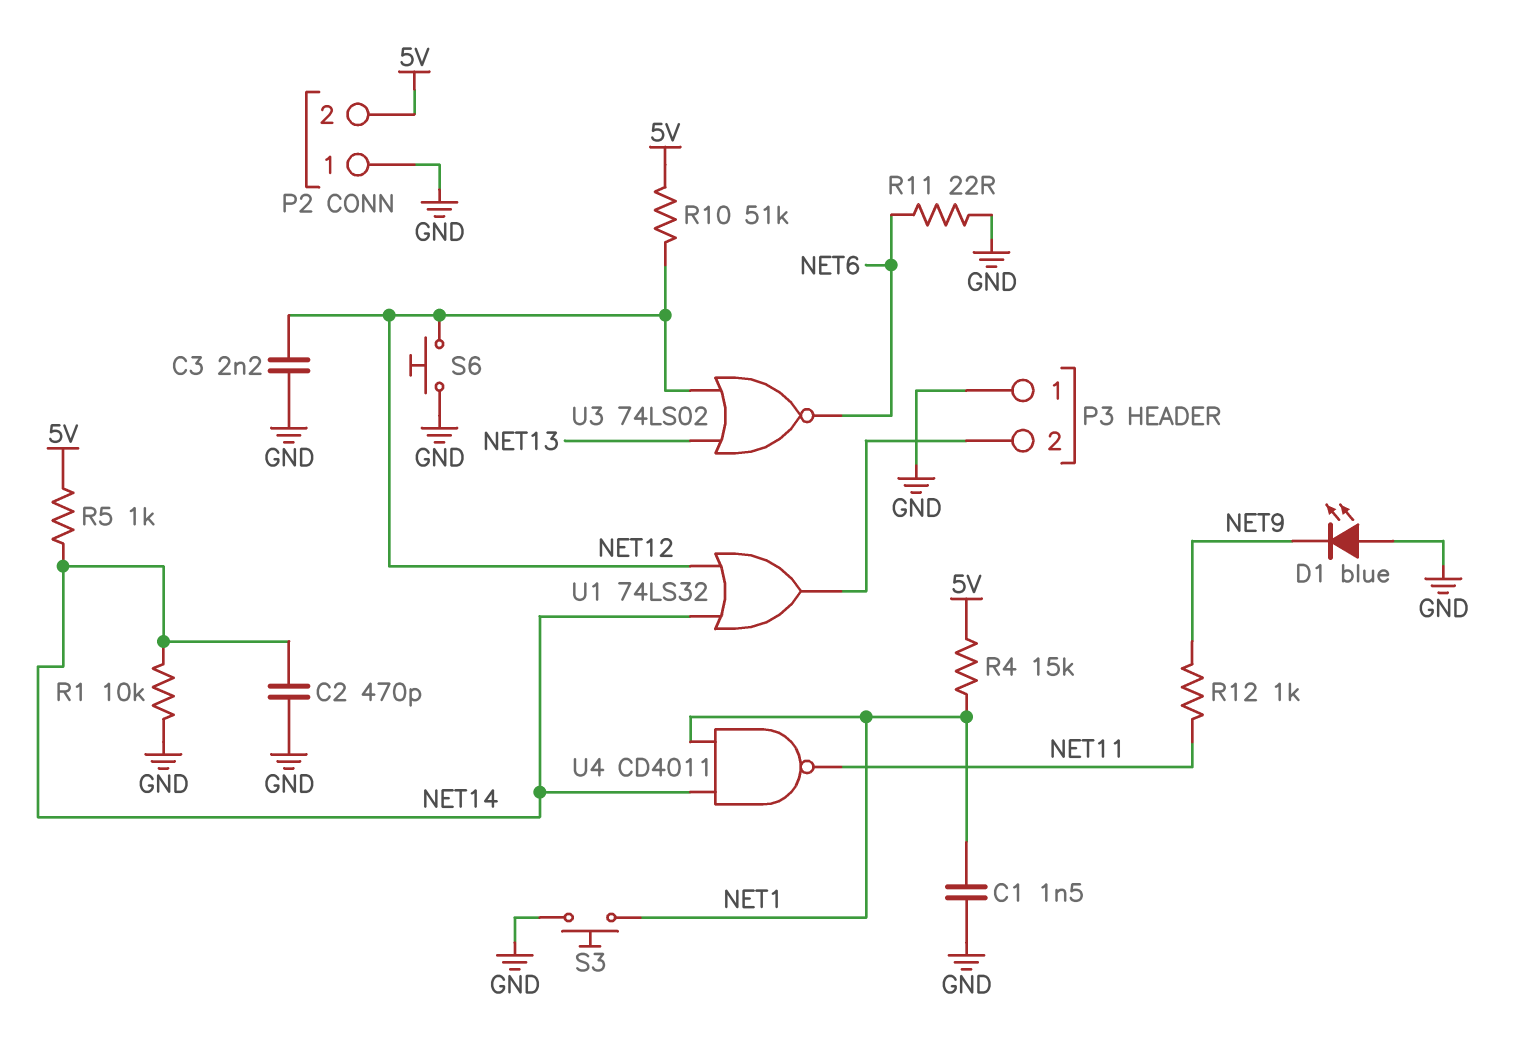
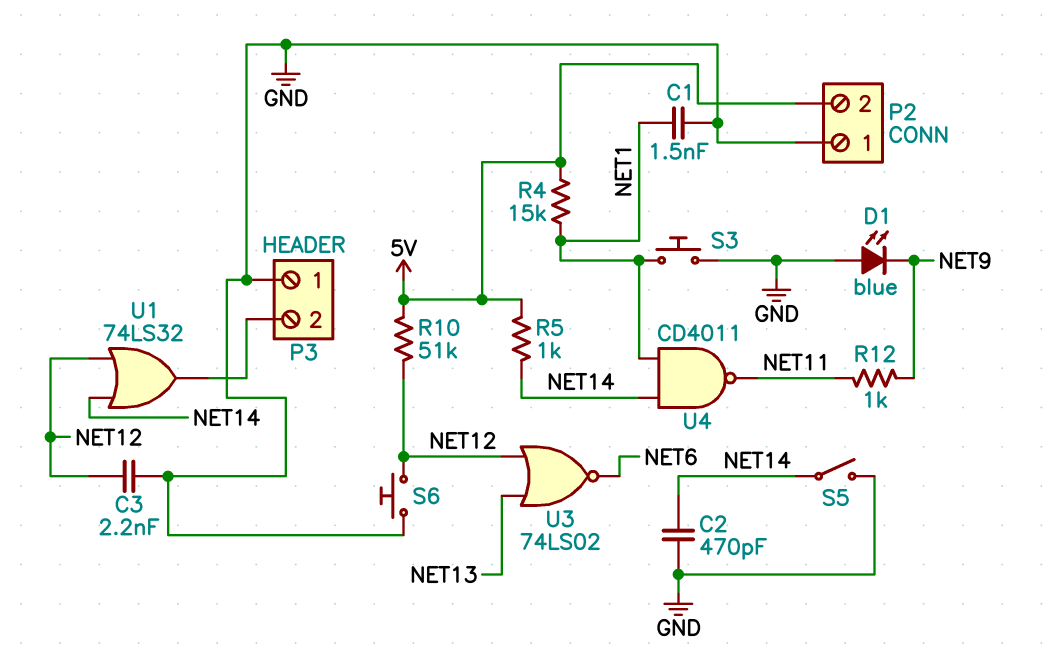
R1: 10k (GND, NET14) -> none
R11: 22 (GND, NET6) -> none
S5: none -> switch (GND, NET14)

